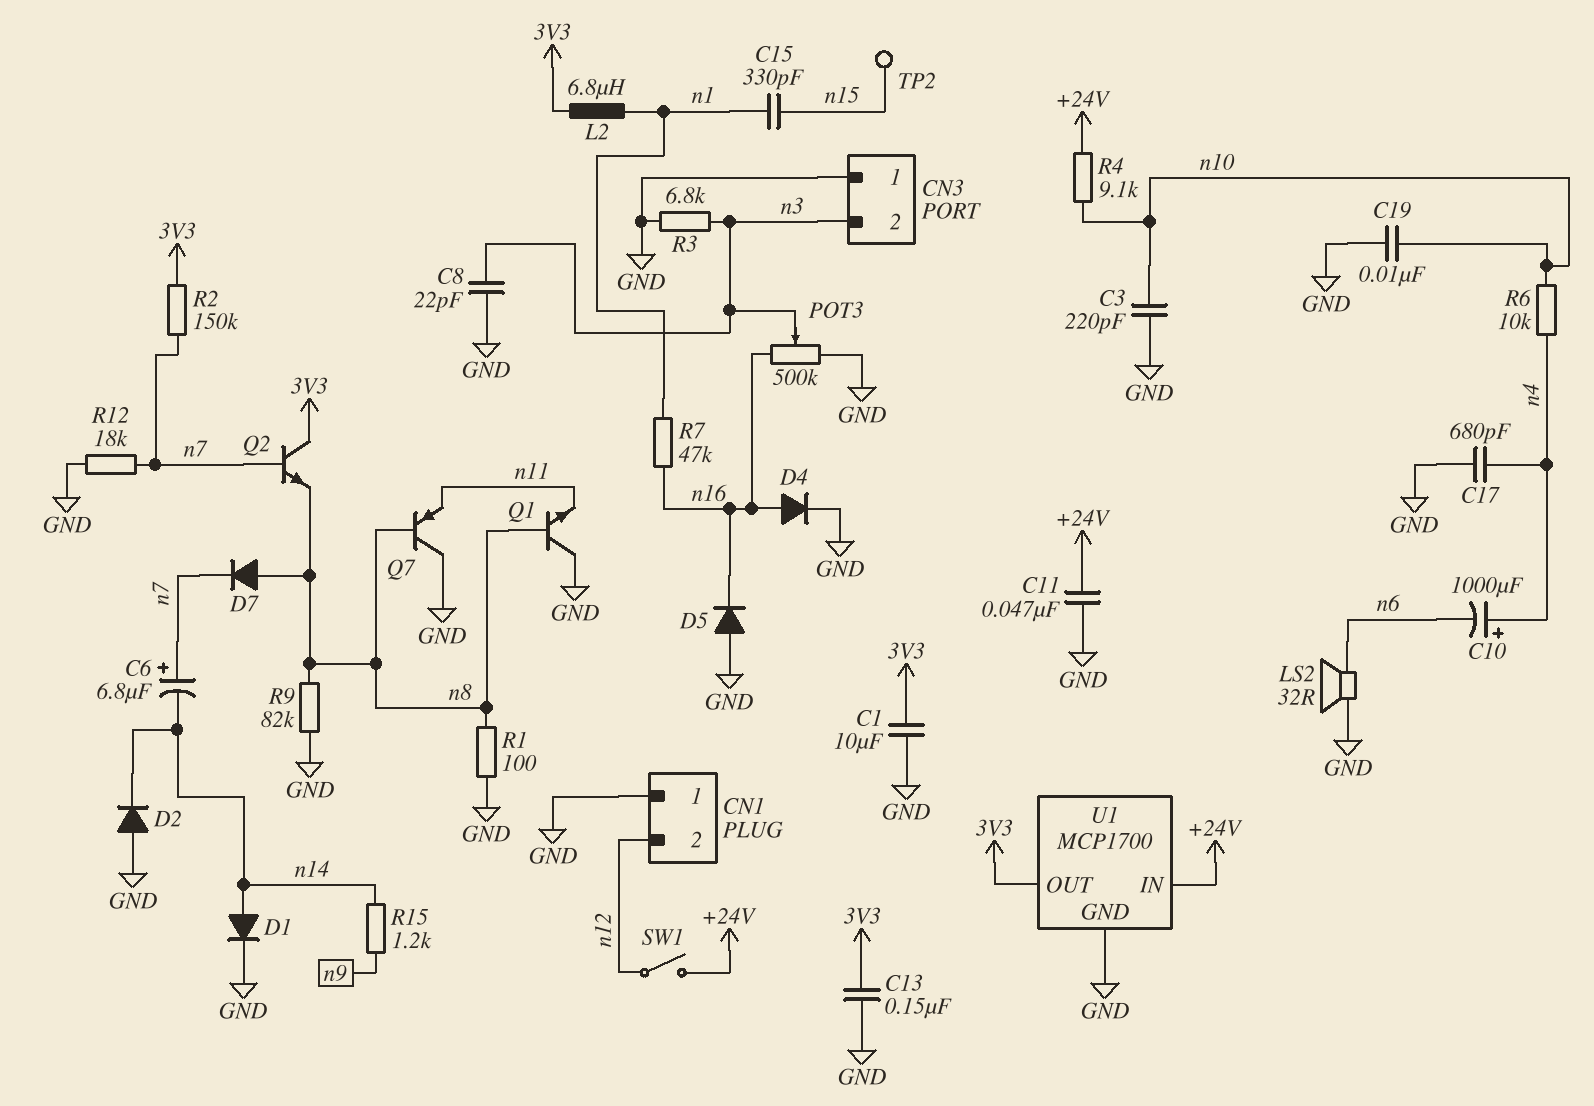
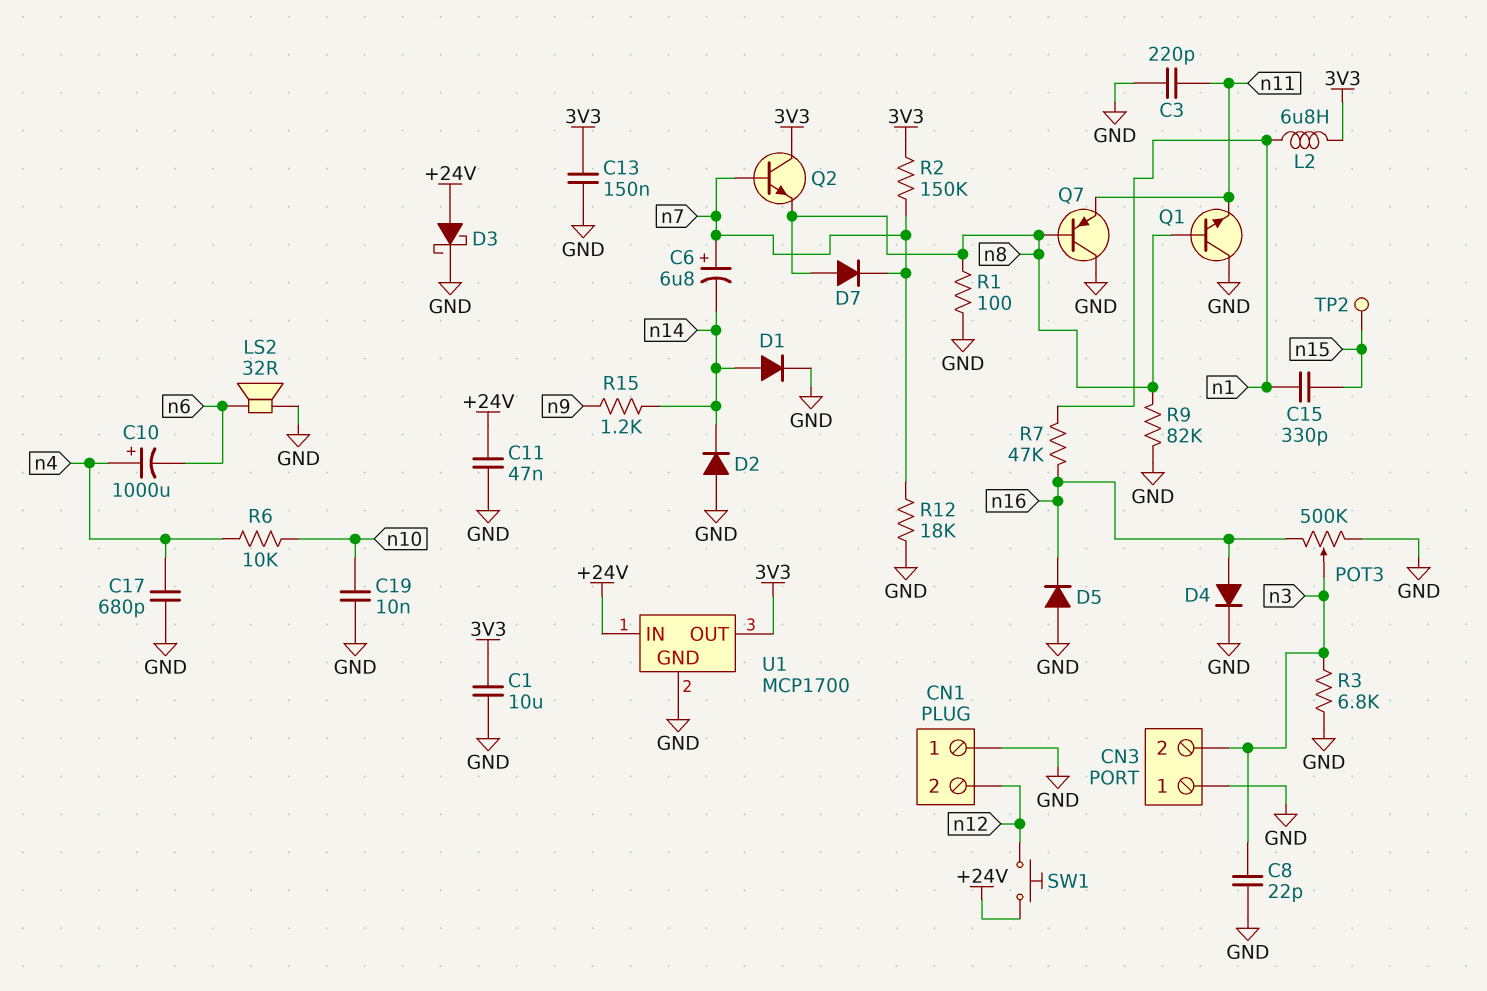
C3: 220pF (GND, n10) -> 220pF (GND, n11)
D3: none -> schottky (A +24V, K GND)
R4: 9.1k (+24V, n10) -> none
SW1: switch (+24V, n12) -> button (+24V, n12)

